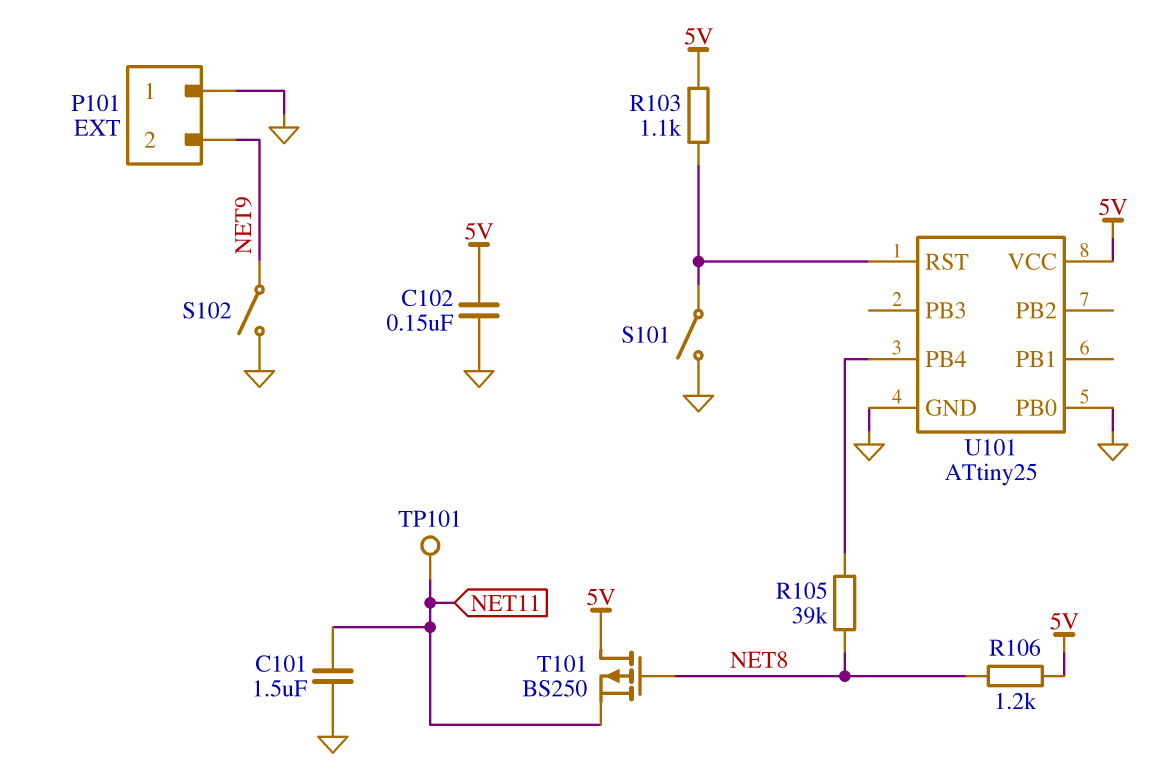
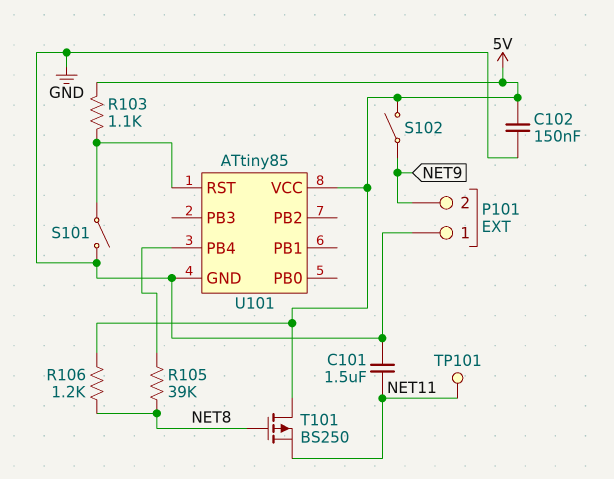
S102: switch (GND, NET9) -> switch (5V, NET9)
U101: ATtiny25 -> ATtiny85
U101 pin PB0: GND -> none

